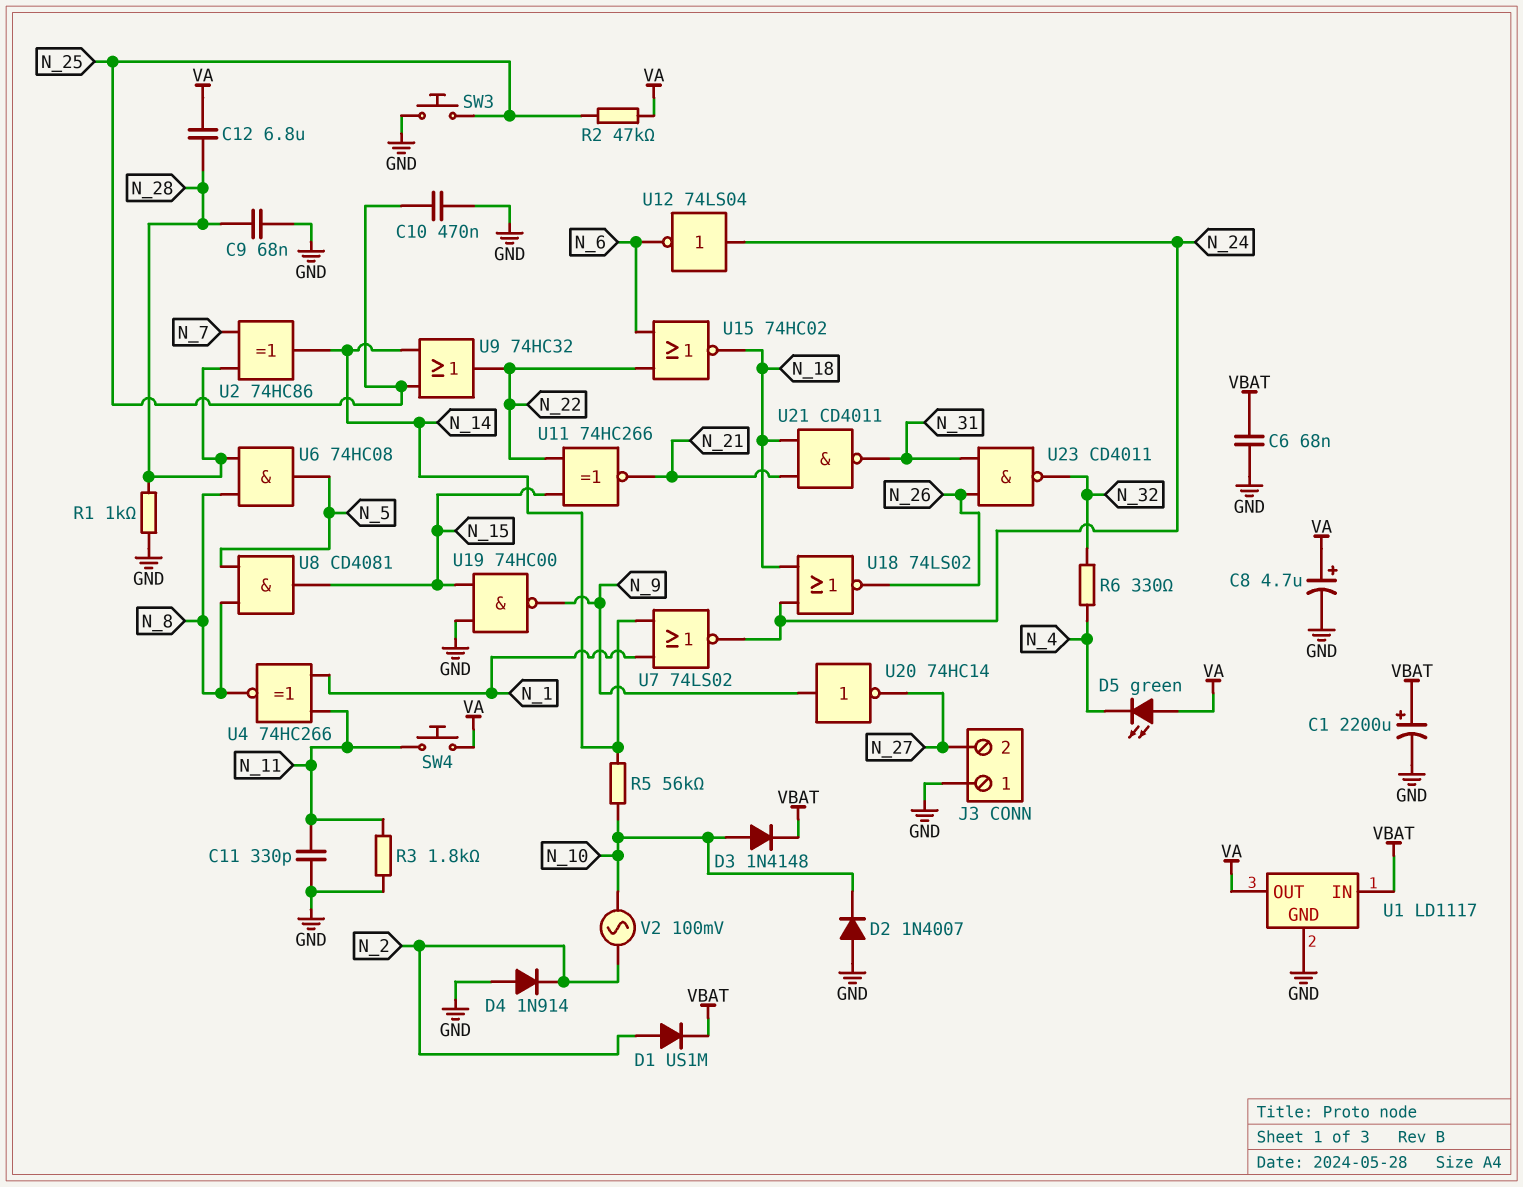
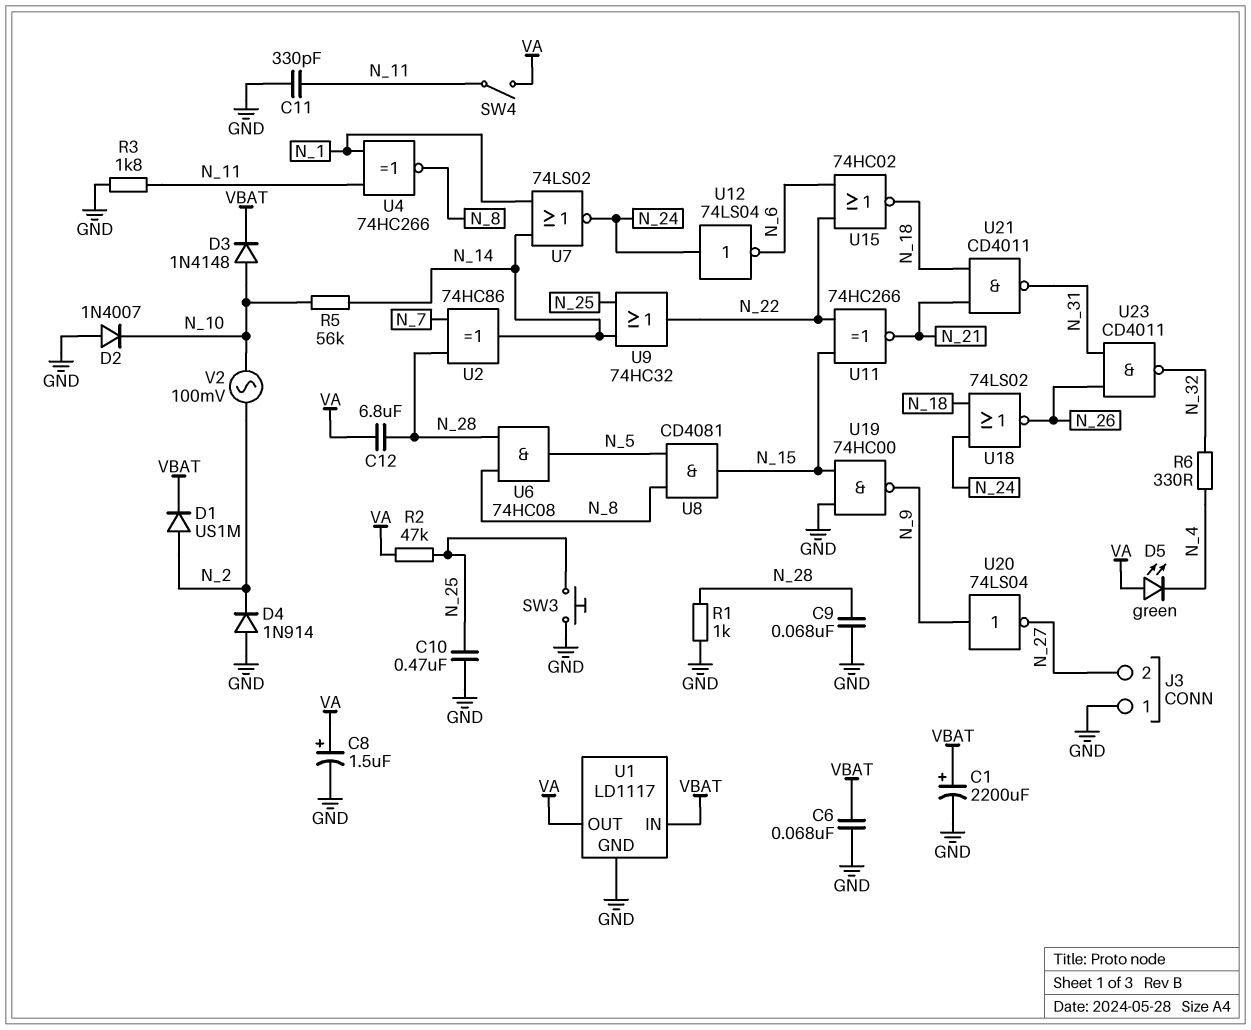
C8: 4.7uF (plus VA, minus GND) -> 1.5uF (plus VA, minus GND)
SW4: button (N_11, VA) -> switch (N_11, VA)
U20: NOT 74HC14 (in N_9, out N_27) -> NOT 74LS04 (in N_9, out N_27)

